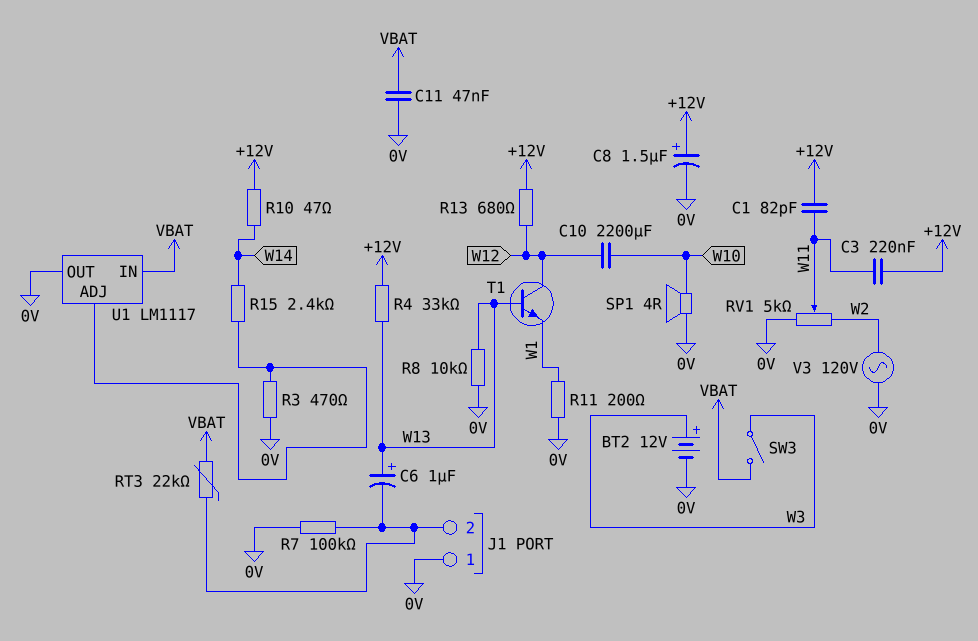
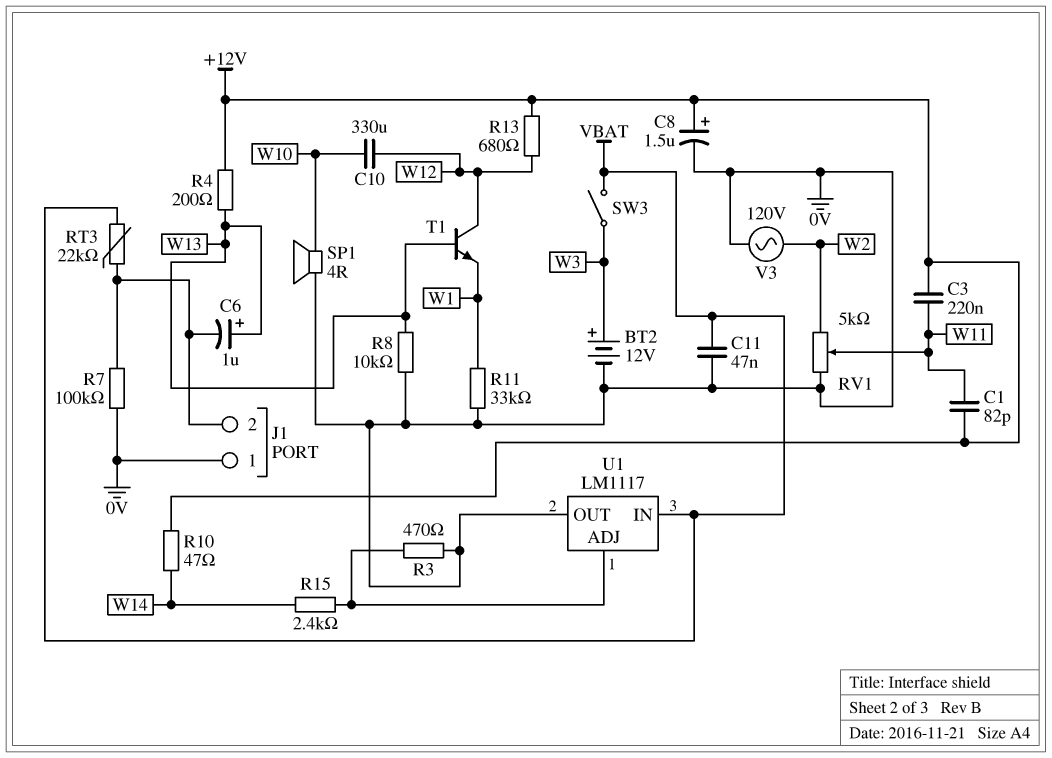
C10: 2200uF (W10, W12) -> 330uF (W10, W12)
R4: 33k (+12V, W13) -> 200 (+12V, W13)
R11: 200 (0V, W1) -> 33k (0V, W1)

